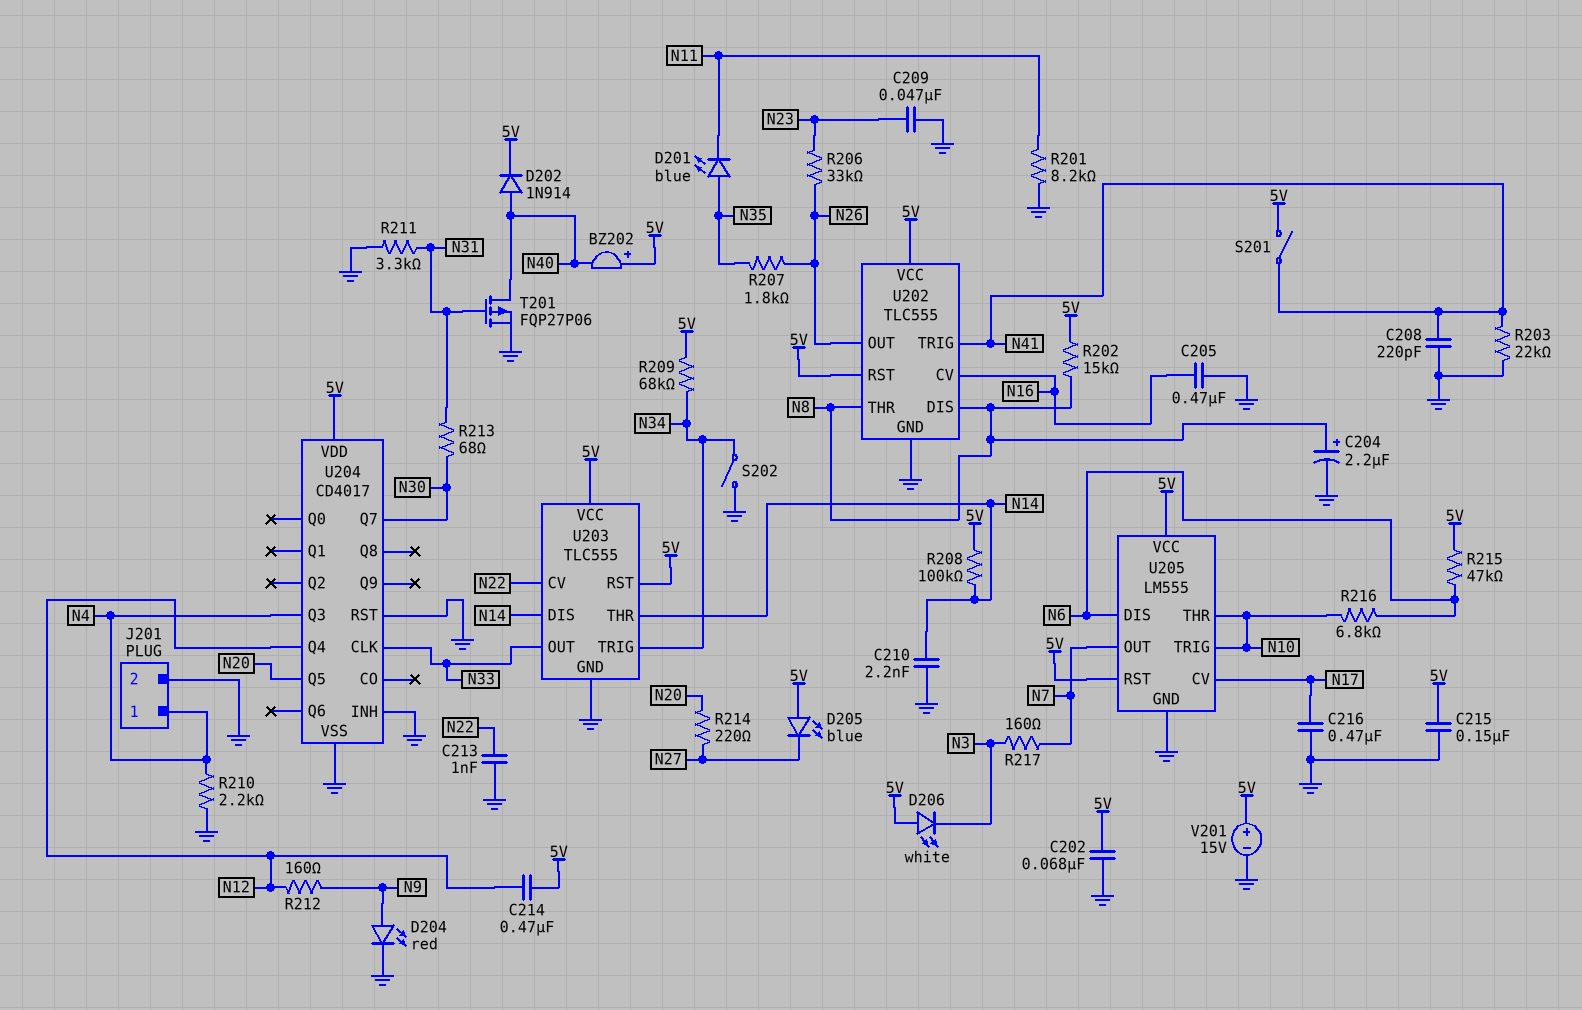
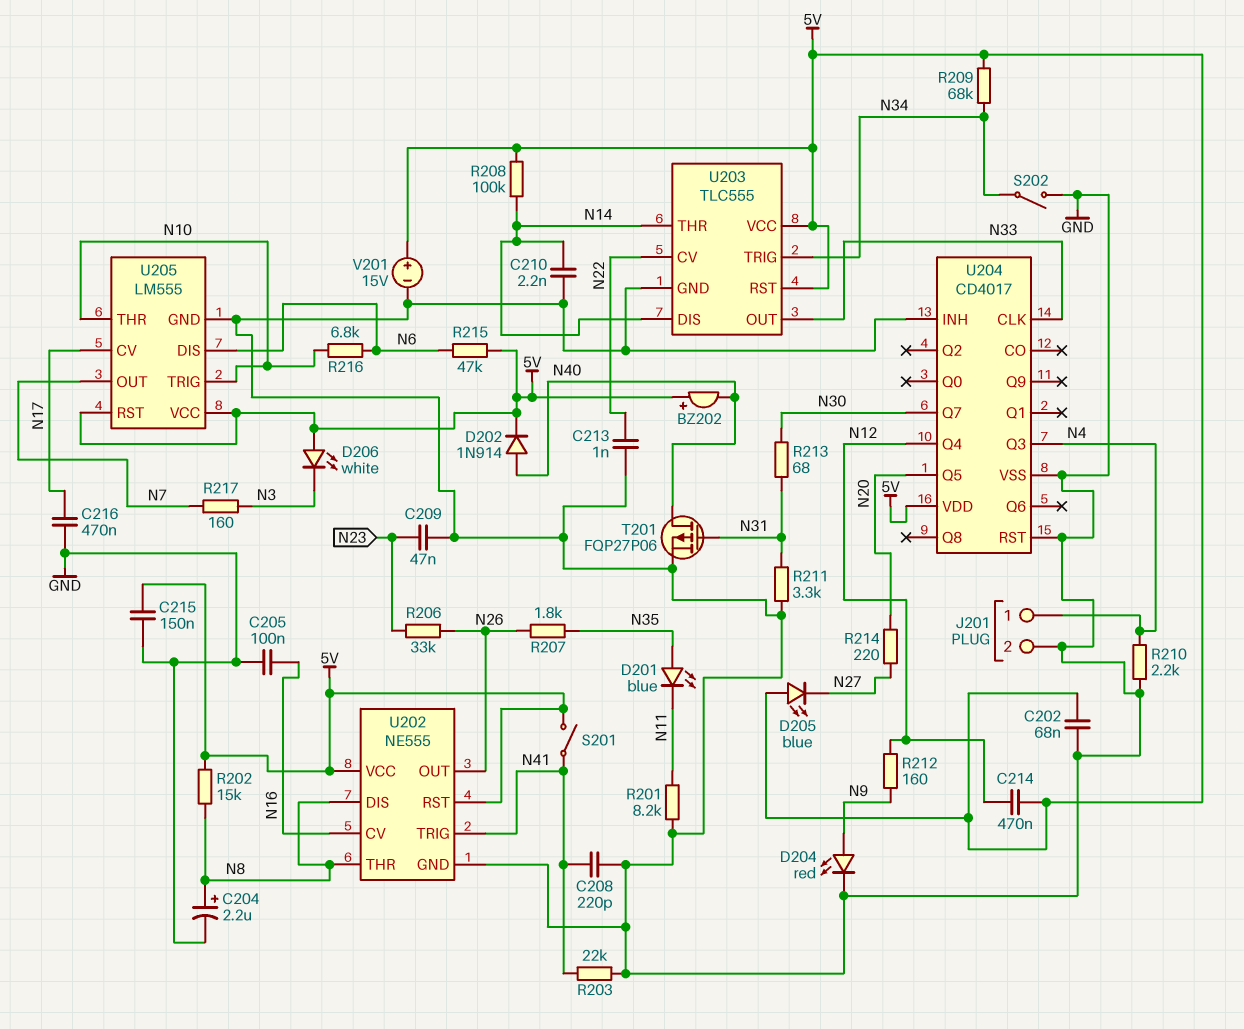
C205: 470nF (GND, N16) -> 100nF (GND, N16)
U202: TLC555 -> NE555

